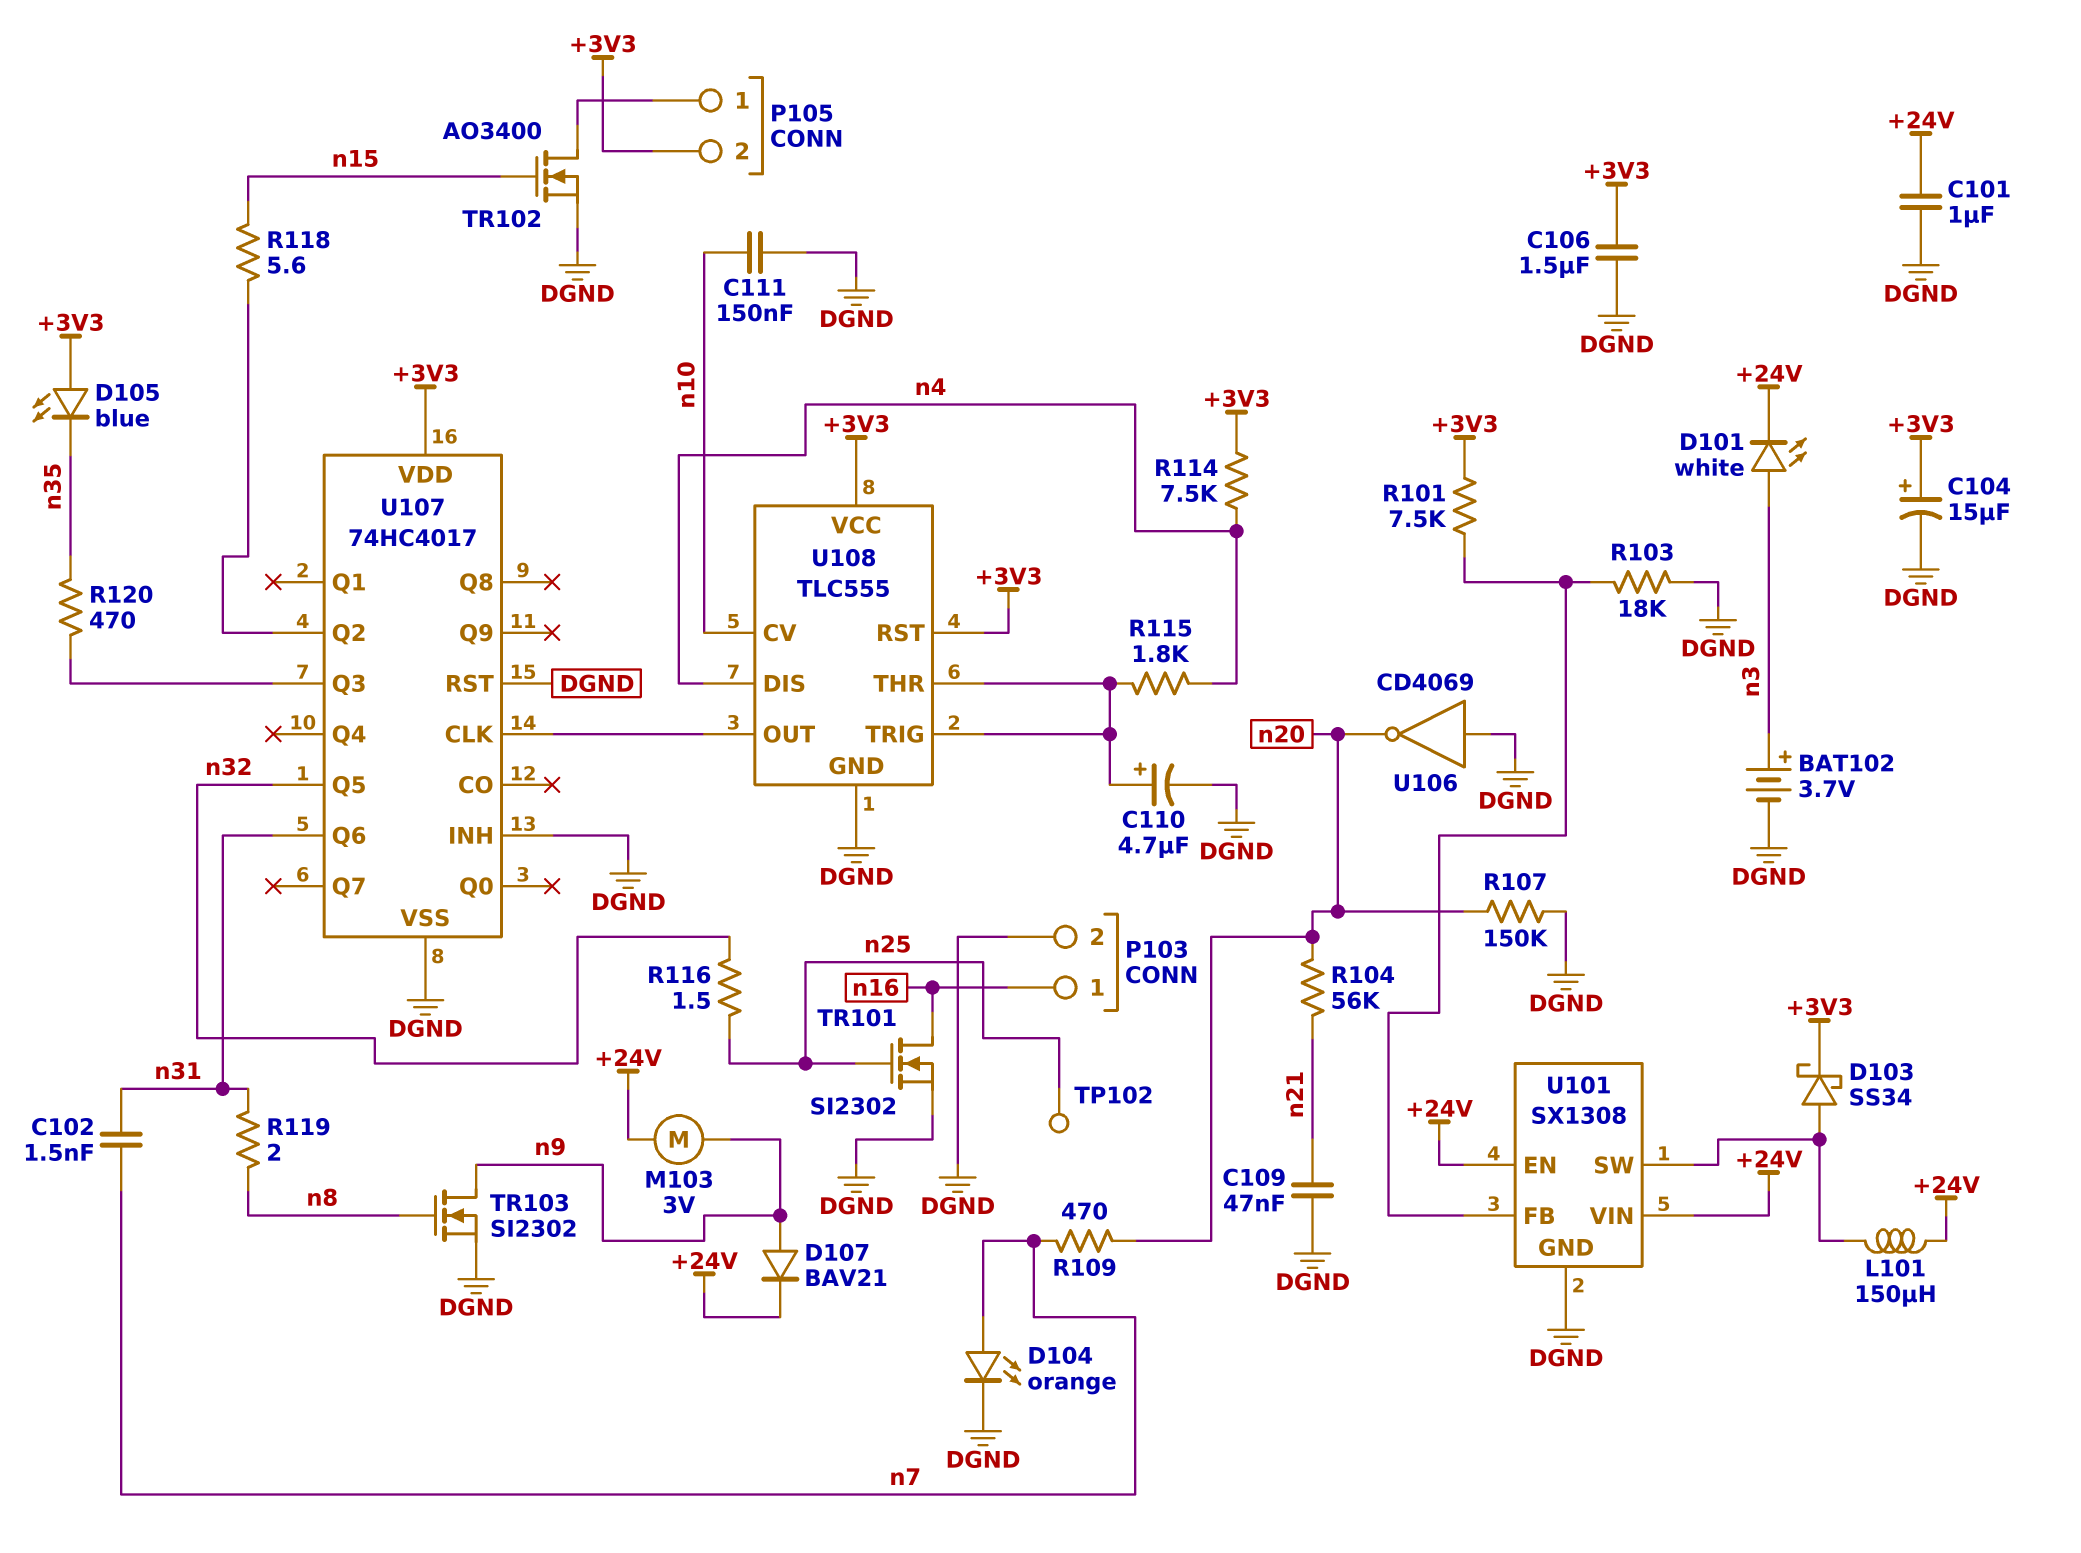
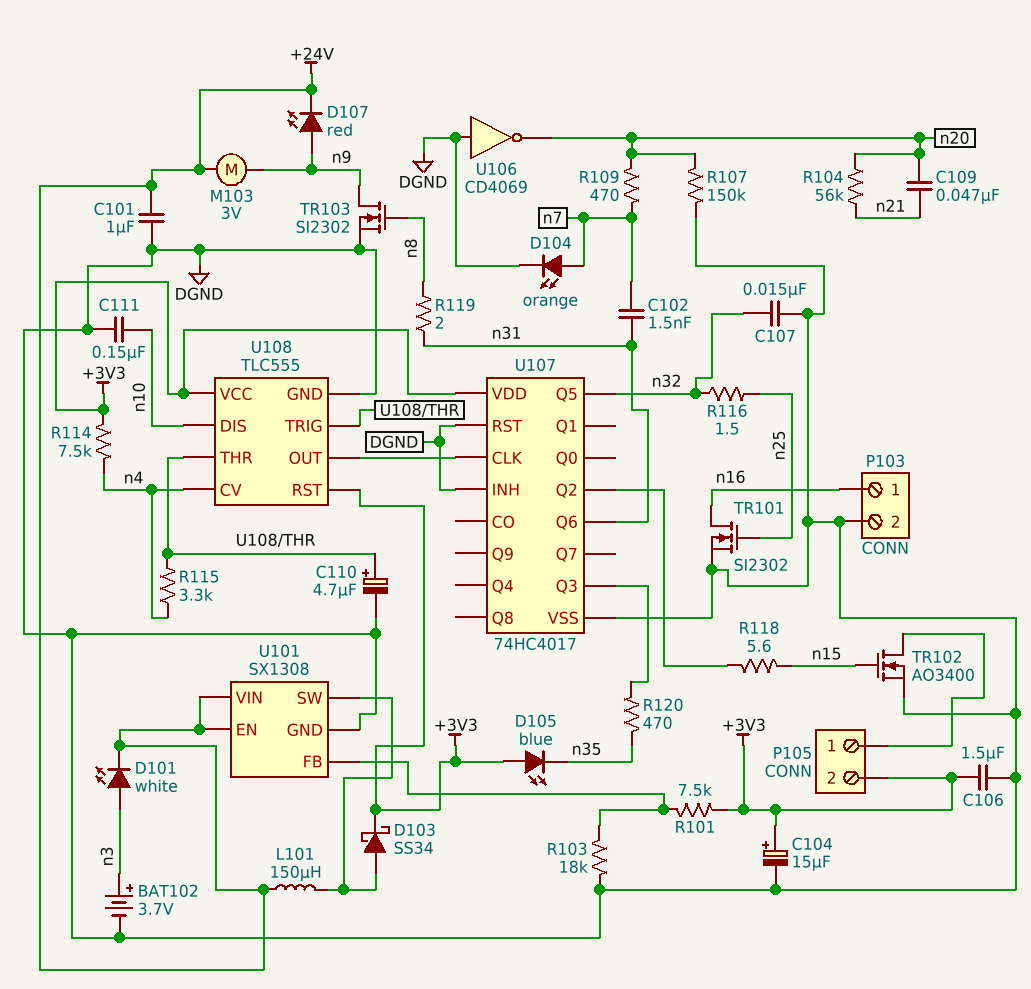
C107: none -> 15nF (DGND, n32)
C109: 47nF (DGND, n21) -> 47nF (n20, n21)
D107: diode BAV21 (A n9, K +24V) -> LED red (A n9, K +24V)
R115: 1.8k (U108/THR, n4) -> 3.3k (U108/THR, n4)
TP102: test point (n25) -> none
U108 pin CV: n10 -> n4
U108 pin DIS: n4 -> n10

